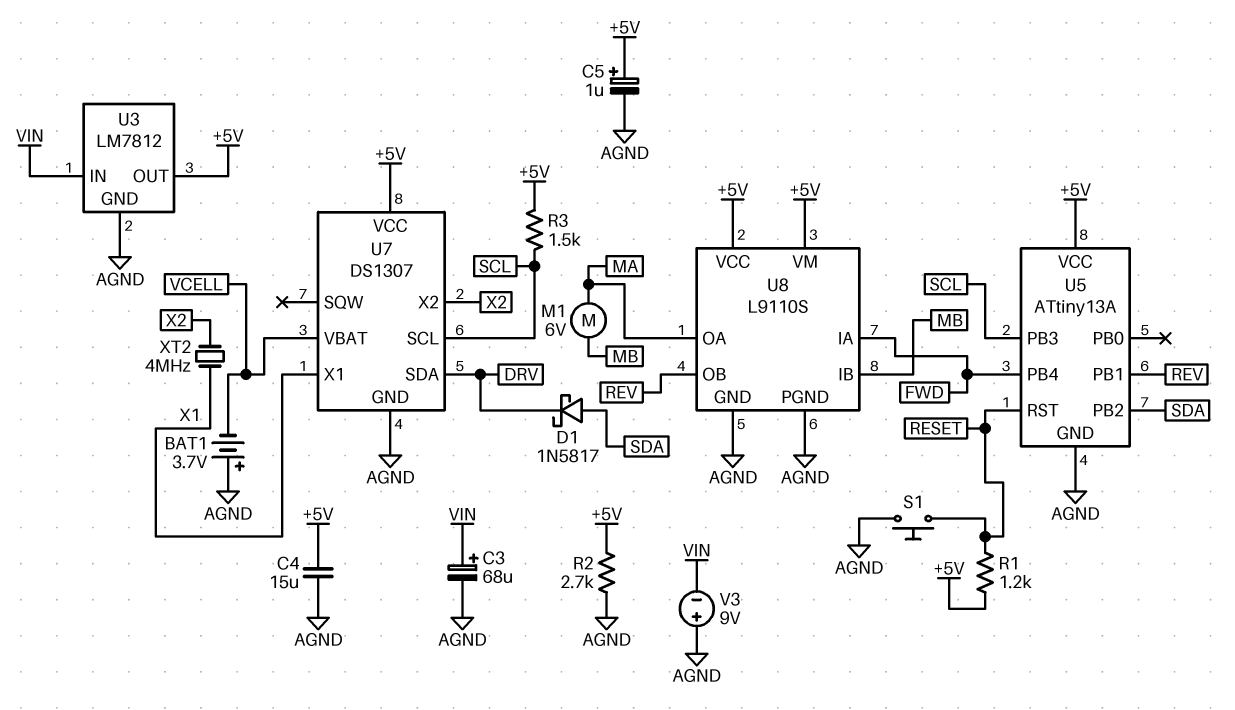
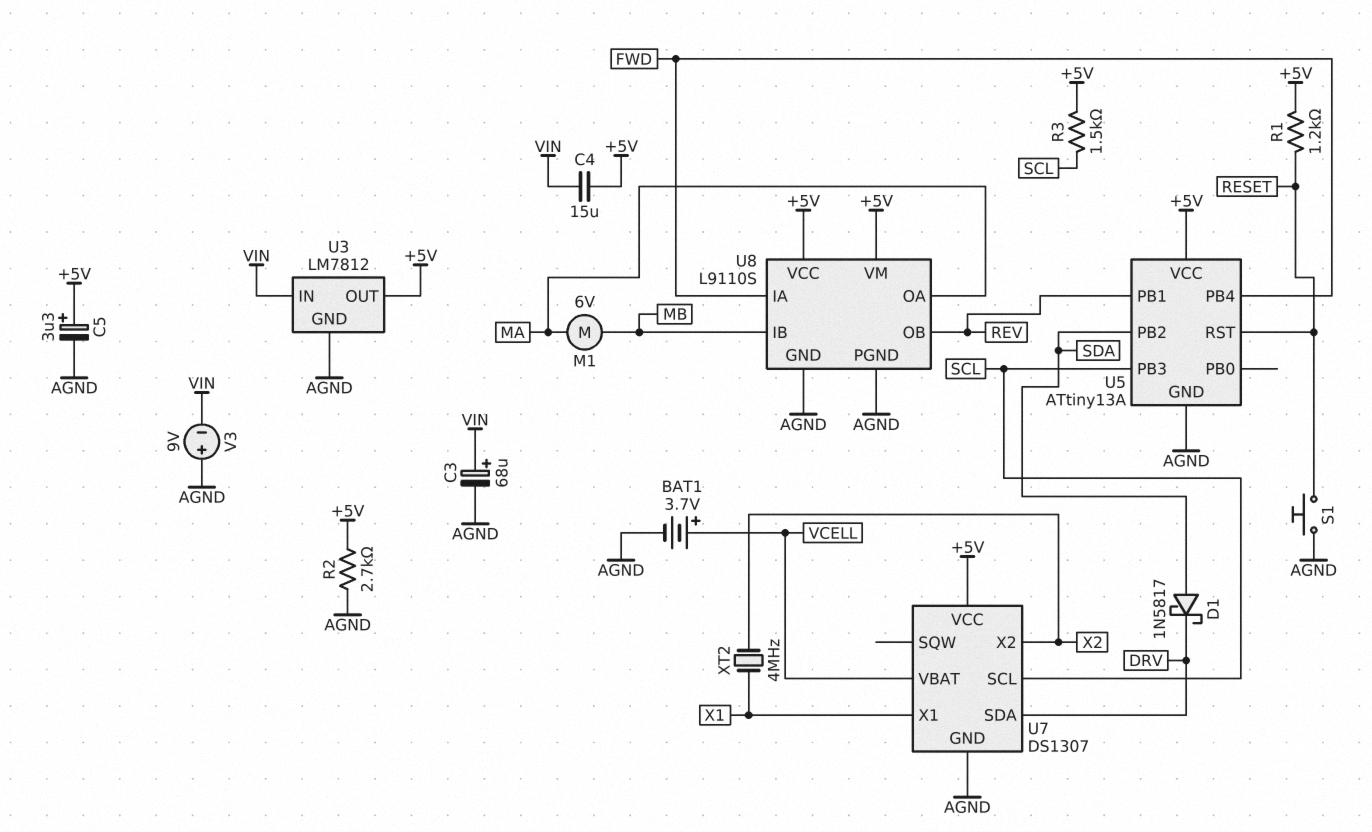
BAT1: 3.7V (plus AGND, minus VCELL) -> 3.7V (plus VCELL, minus AGND)
C4: 15uF (+5V, AGND) -> 15uF (+5V, VIN)
C5: 1uF (plus +5V, minus AGND) -> 3.3uF (plus +5V, minus AGND)

